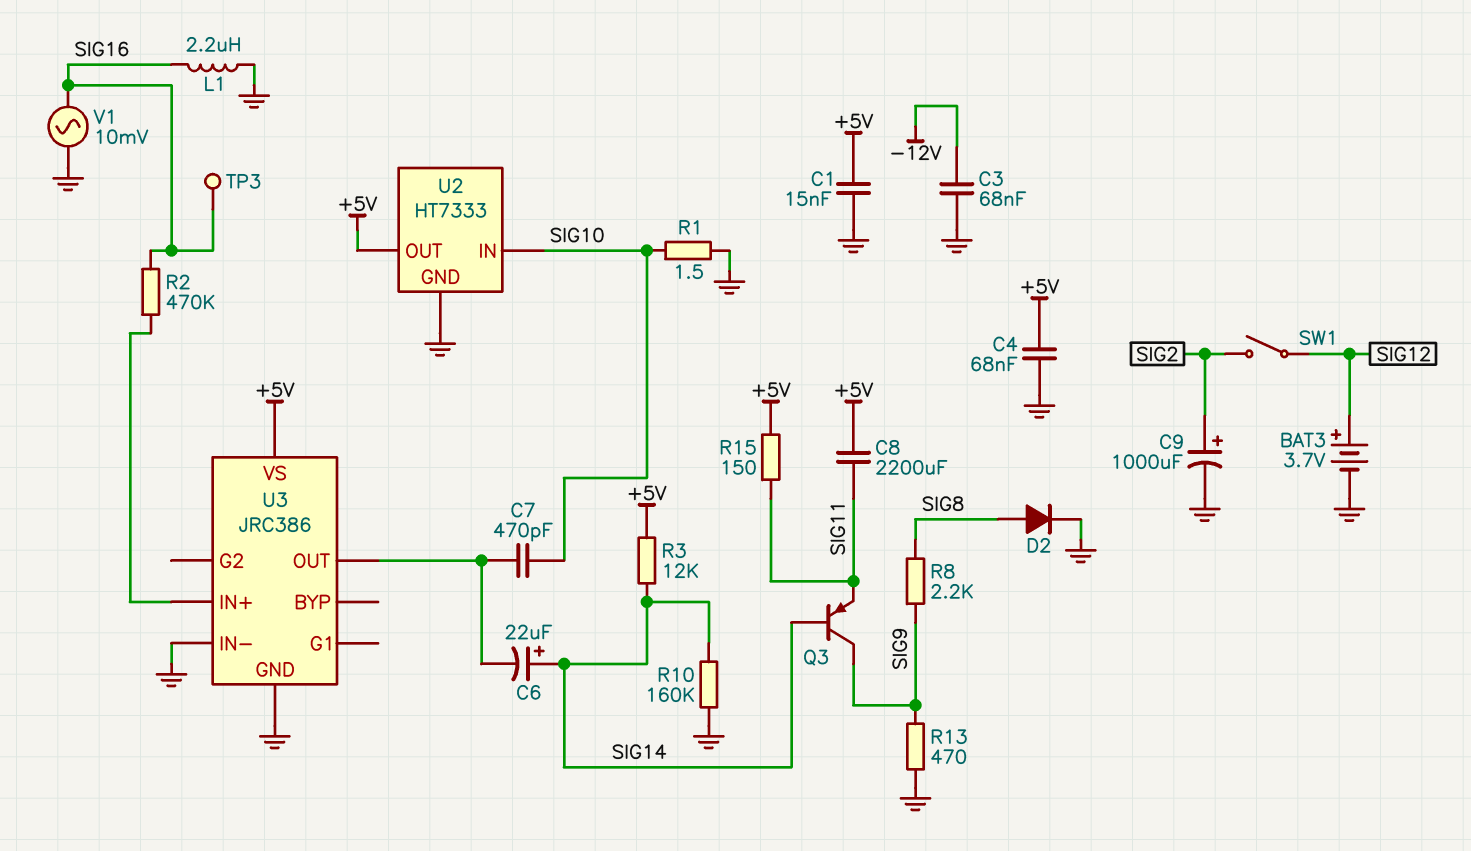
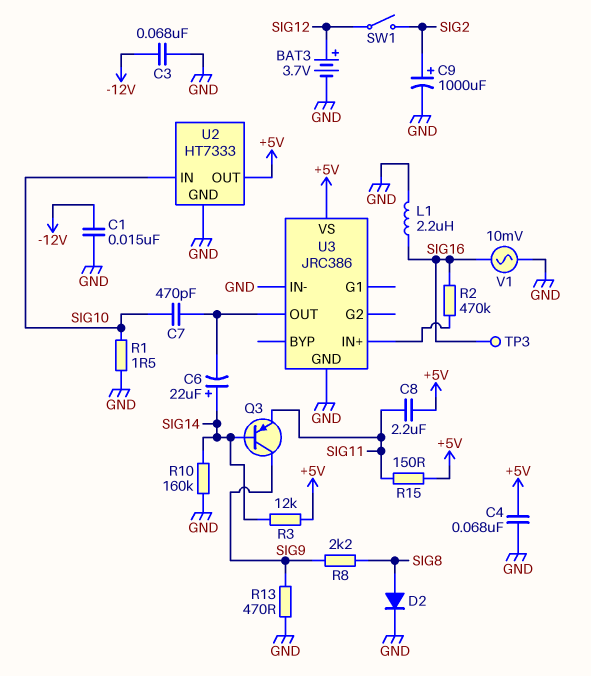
C1: 15nF (+5V, GND) -> 15nF (-12V, GND)
C8: 2200uF (+5V, SIG11) -> 2.2uF (+5V, SIG11)

